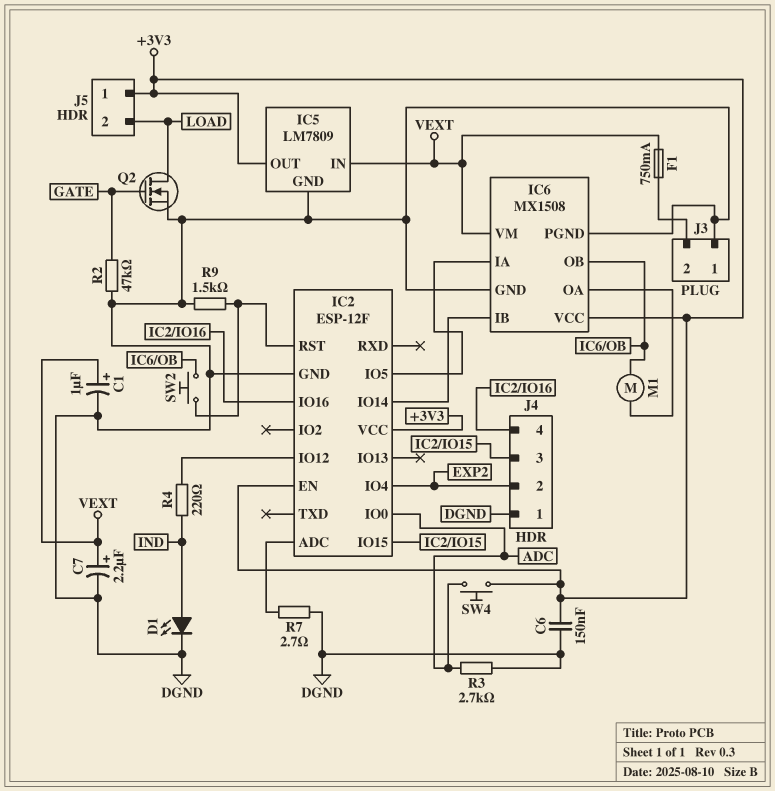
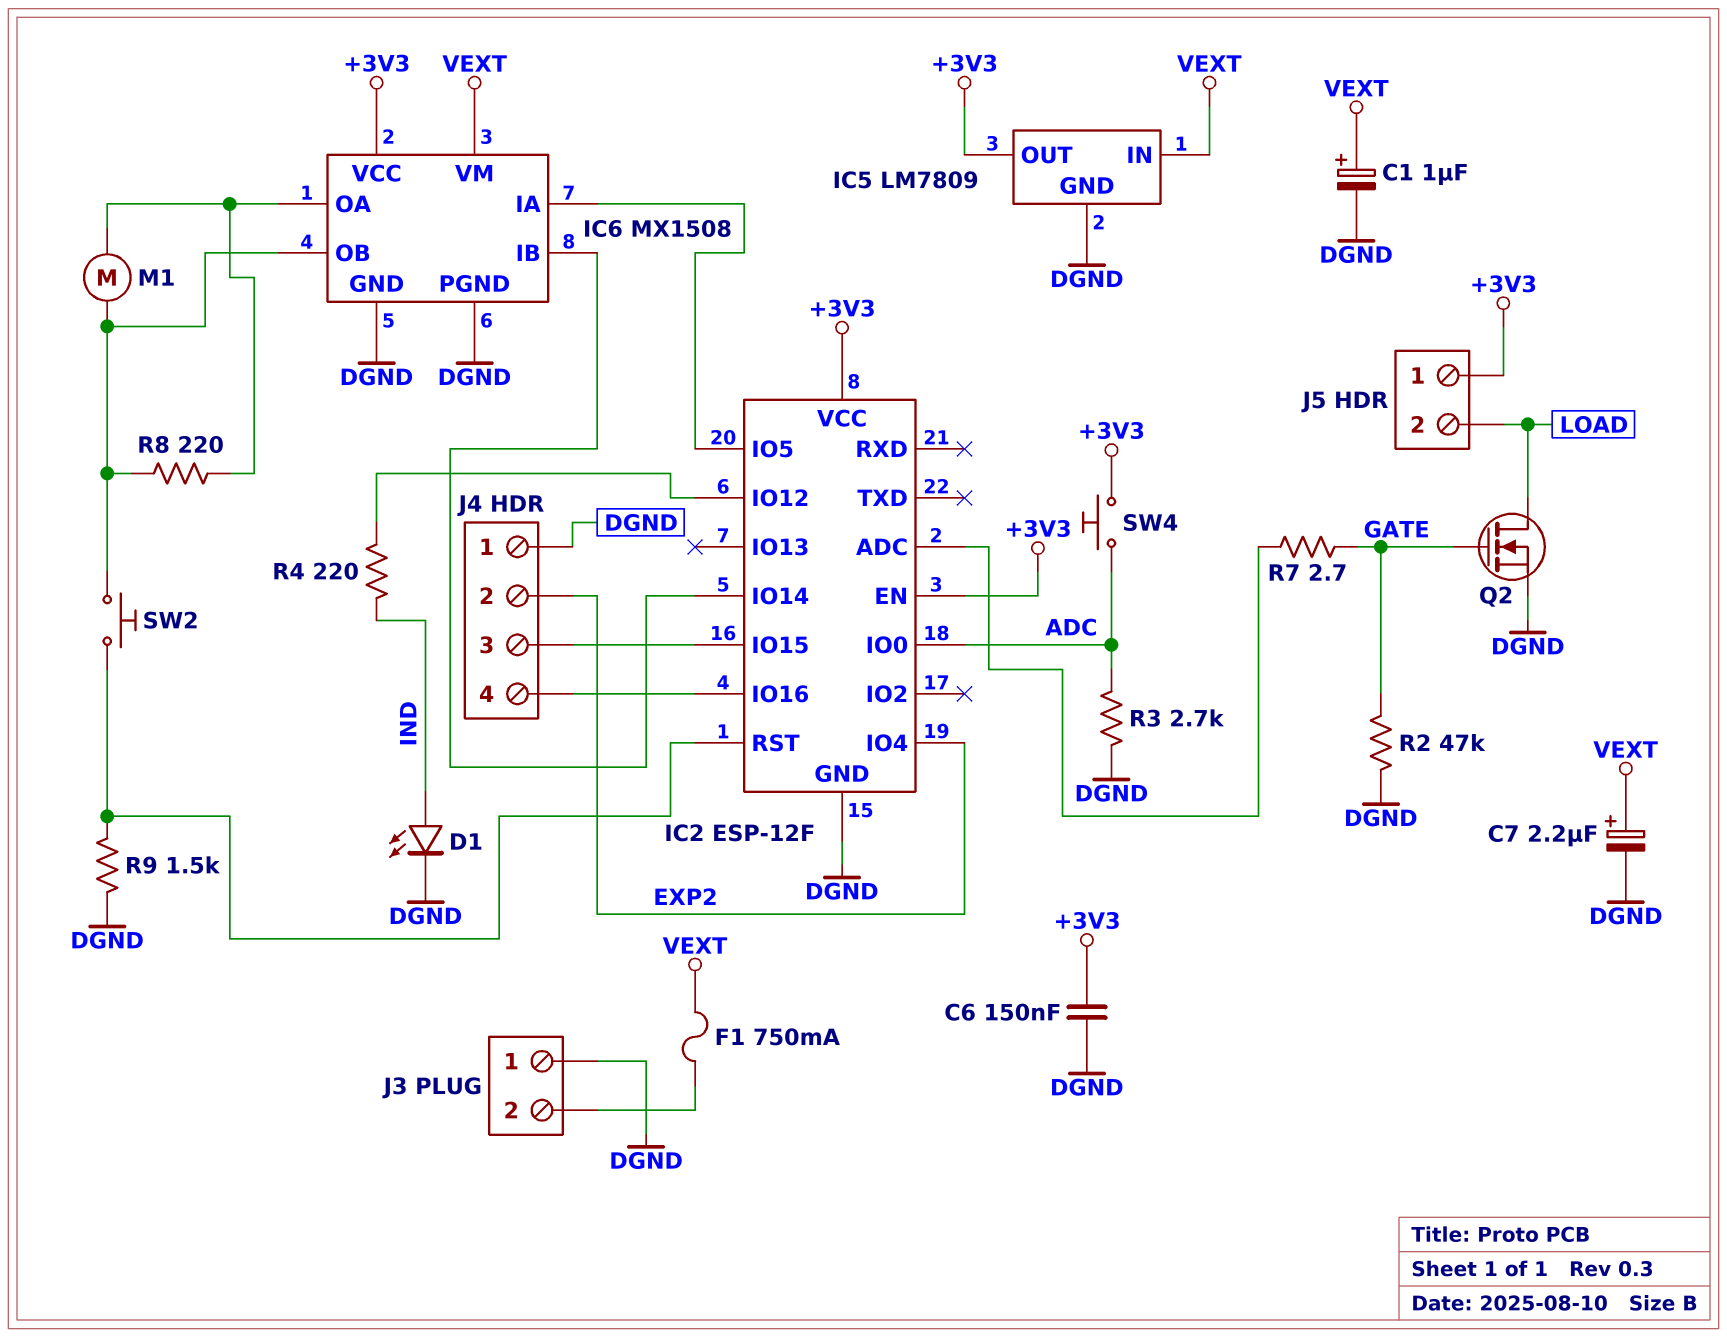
R7: 2.7 (DGND, IC2/ADC) -> 2.7 (GATE, IC2/ADC)
R8: none -> 220 (IC6/OA, IC6/OB)

